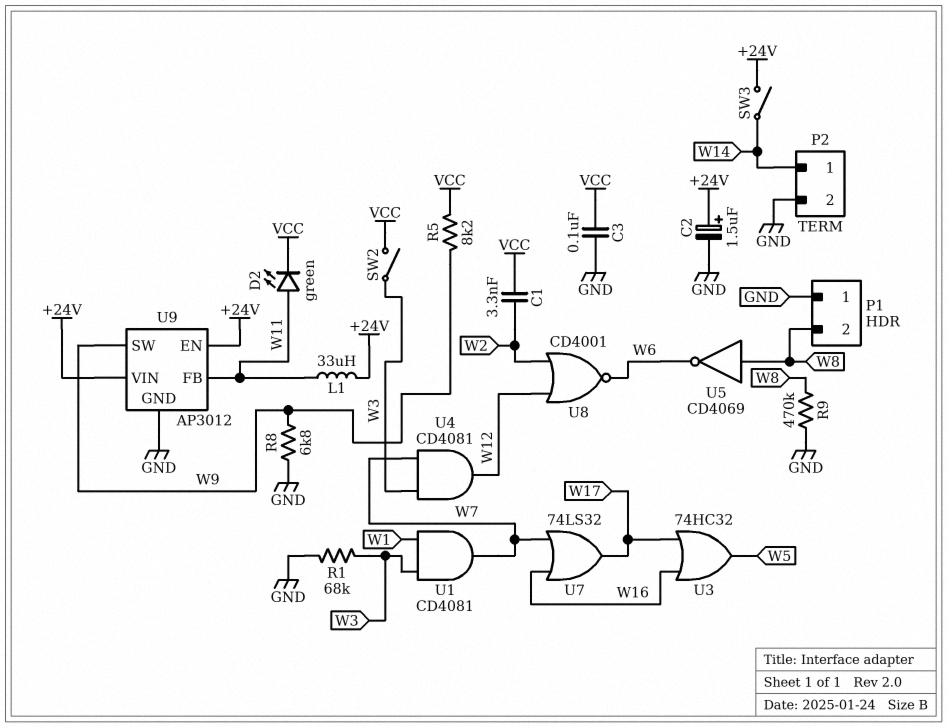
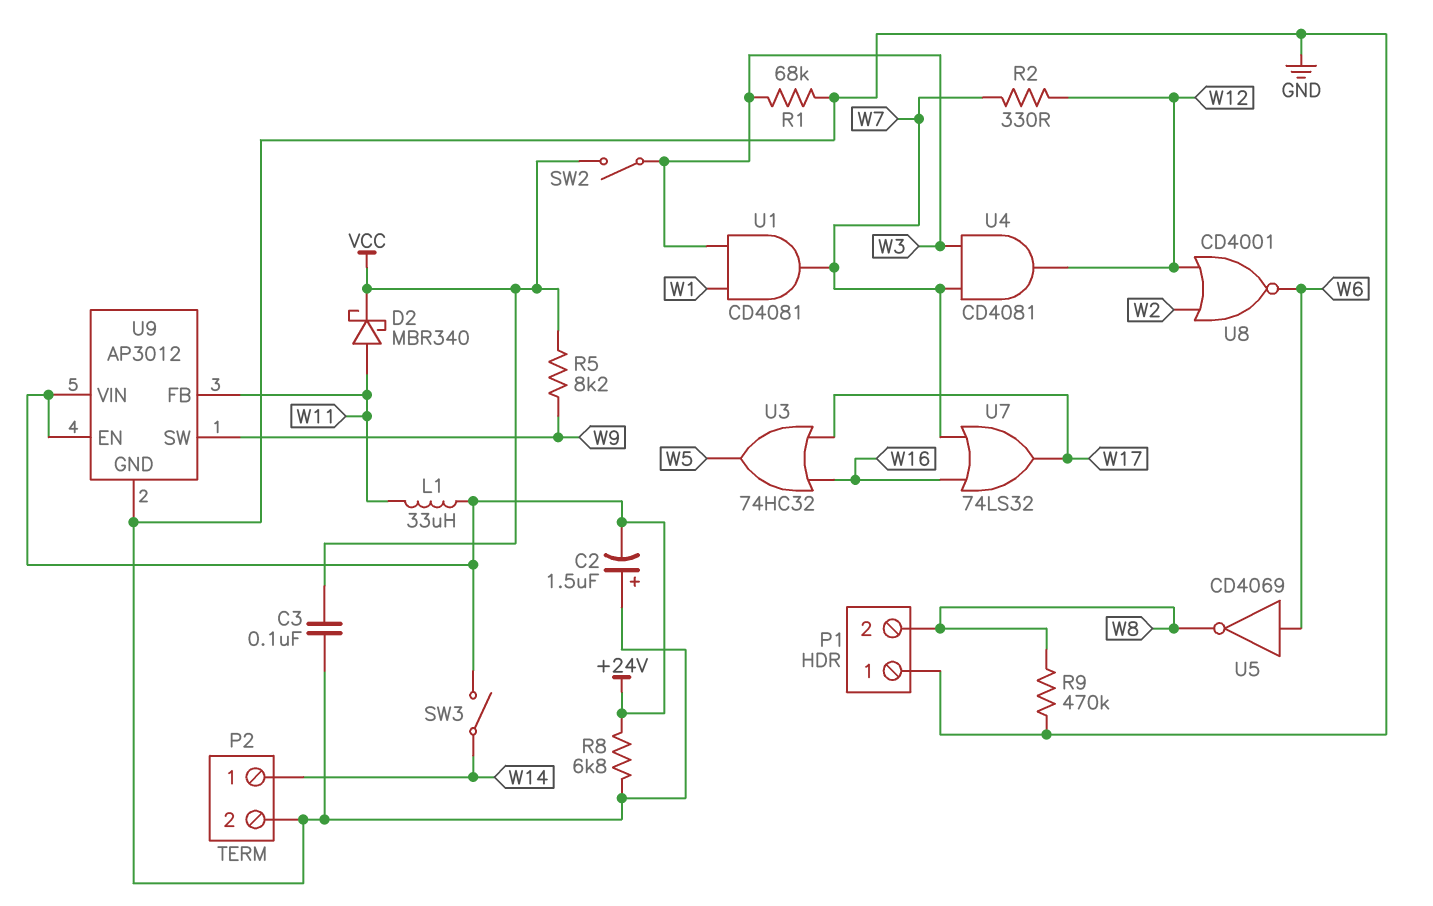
C1: 3.3nF (VCC, W2) -> none
C2: 1.5uF (plus +24V, minus GND) -> 1.5uF (plus GND, minus +24V)
D2: LED green (A W11, K VCC) -> schottky MBR340 (A W11, K VCC)
R2: none -> 330 (W7, W12)
R8: 6.8k (GND, W9) -> 6.8k (+24V, GND)
U5: NOT CD4069 (in W8, out W6) -> NOT CD4069 (in W6, out W8)

